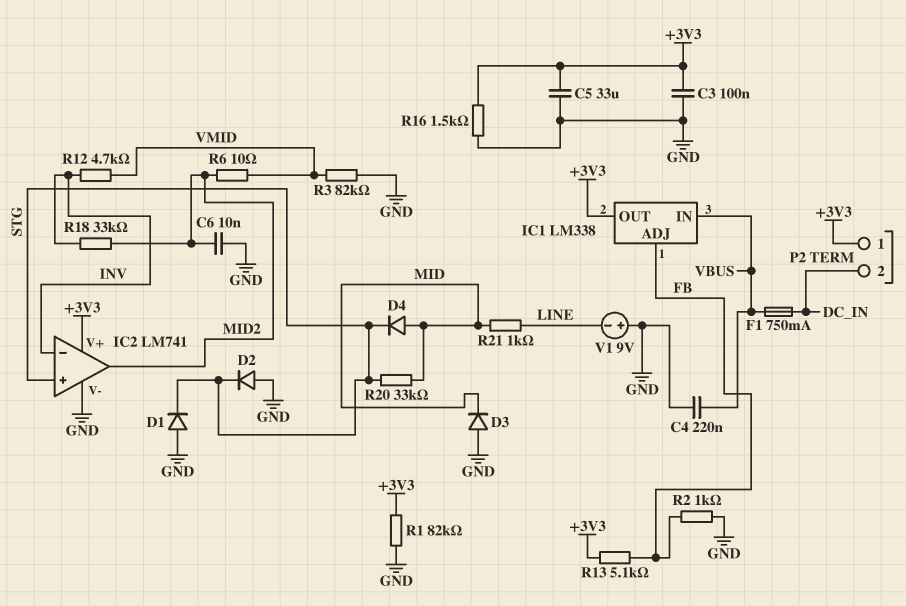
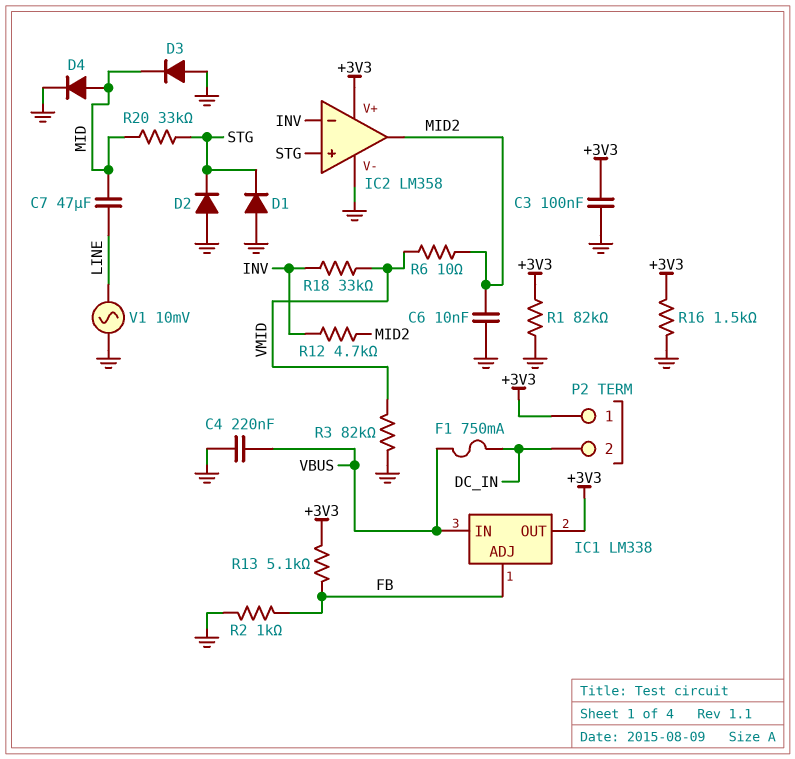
C5: 33uF (+3V3, GND) -> none
C7: none -> 47uF (LINE, MID)
D4: diode (A MID, K STG) -> diode (A MID, K GND)
IC2: LM741 -> LM358
R12: 4.7k (INV, VMID) -> 4.7k (INV, MID2)
R18: 33k (INV, MID2) -> 33k (INV, VMID)
R21: 1k (LINE, MID) -> none
V1: 9V (plus GND, minus LINE) -> AC 10mV (GND, LINE)

